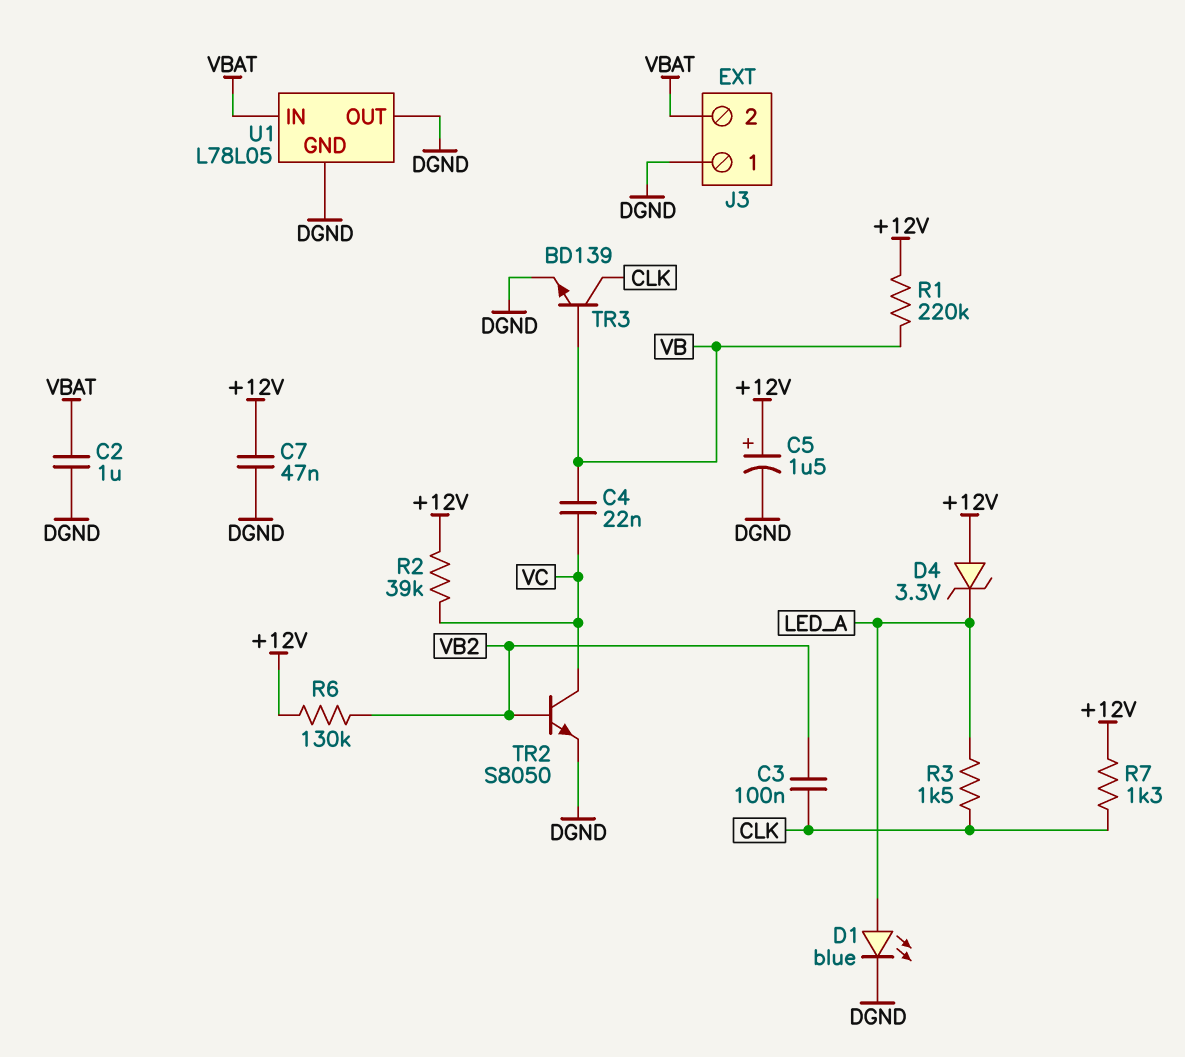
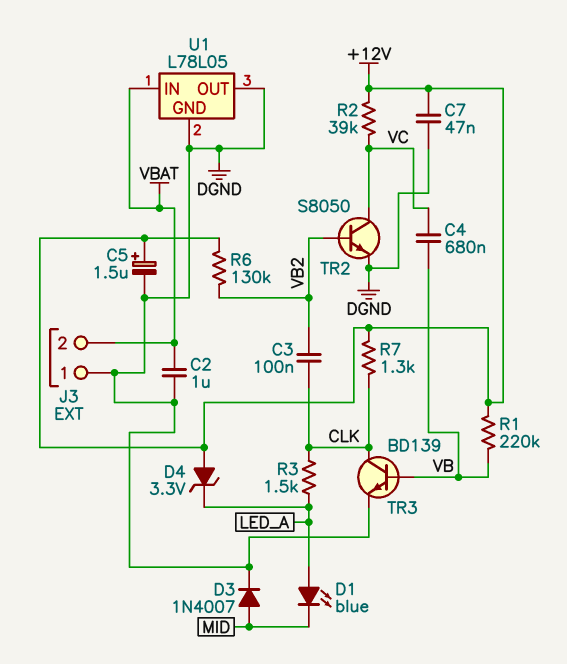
C4: 22nF (VB, VC) -> 680nF (VB, VC)
D1: LED blue (A LED_A, K DGND) -> LED blue (A LED_A, K MID)
D3: none -> diode 1N4007 (A MID, K DGND)

